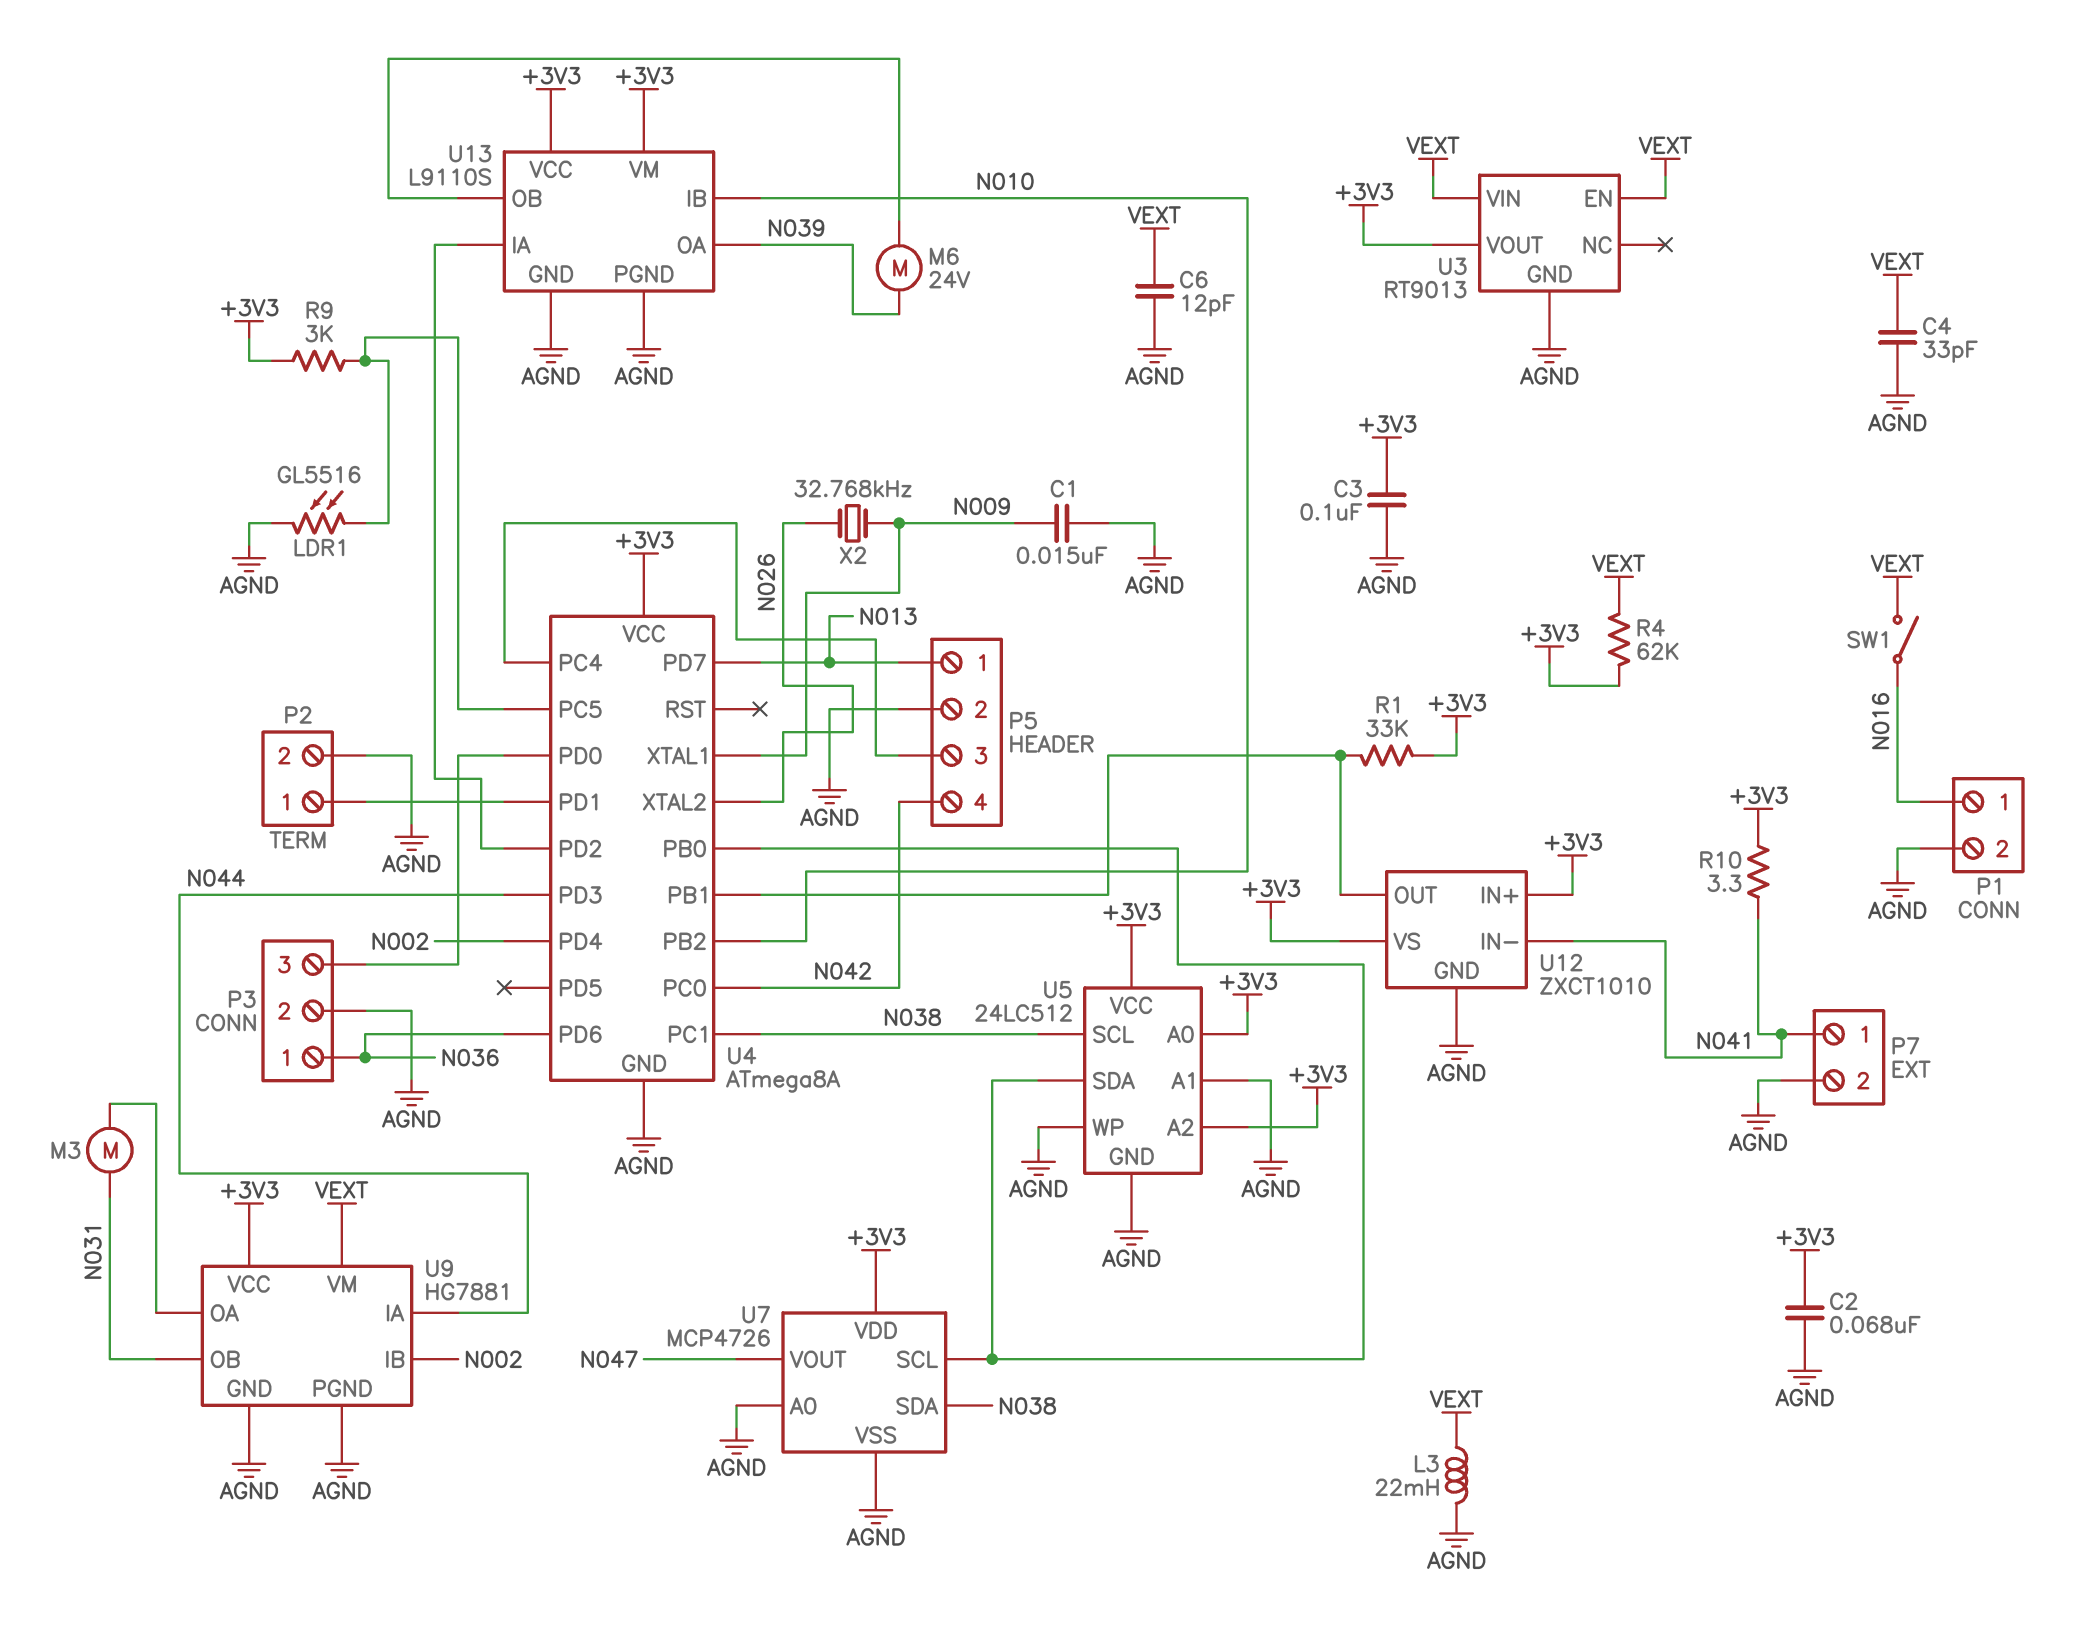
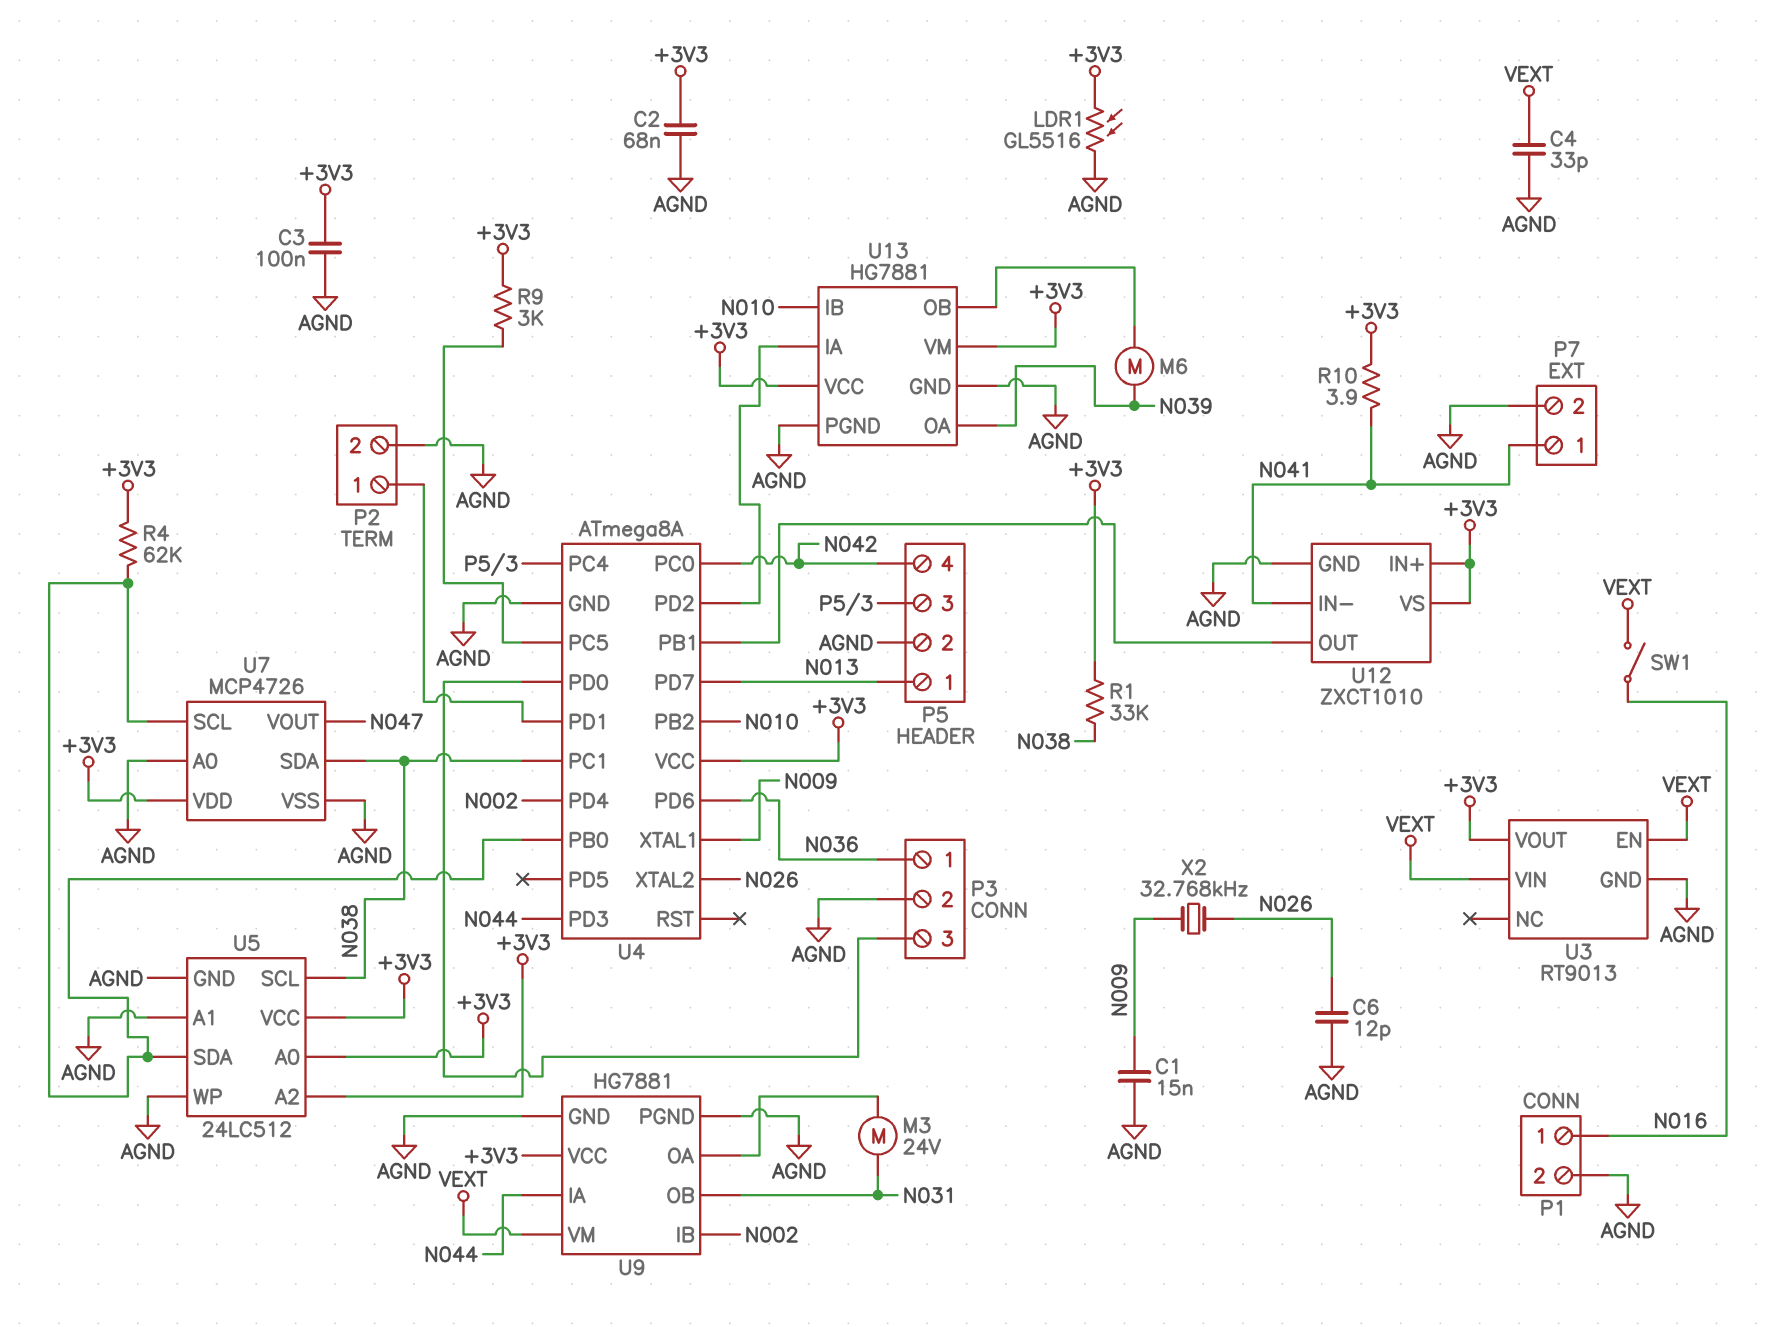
C6: 12pF (AGND, VEXT) -> 12pF (AGND, N026)
L3: 22mH (AGND, VEXT) -> none
LDR1: GL5516 (AGND, U4/PC5) -> GL5516 (+3V3, AGND)
M3: motor (N031, U9/OA) -> motor 24V (N031, U9/OA)
M6: motor 24V (N039, U13/OB) -> motor (N039, U13/OB)
R1: 33k (+3V3, U4/PB1) -> 33k (+3V3, N038)
R4: 62k (+3V3, VEXT) -> 62k (+3V3, U4/PB0)
R10: 3.3 (+3V3, N041) -> 3.9 (+3V3, N041)
U13: L9110S -> HG7881

